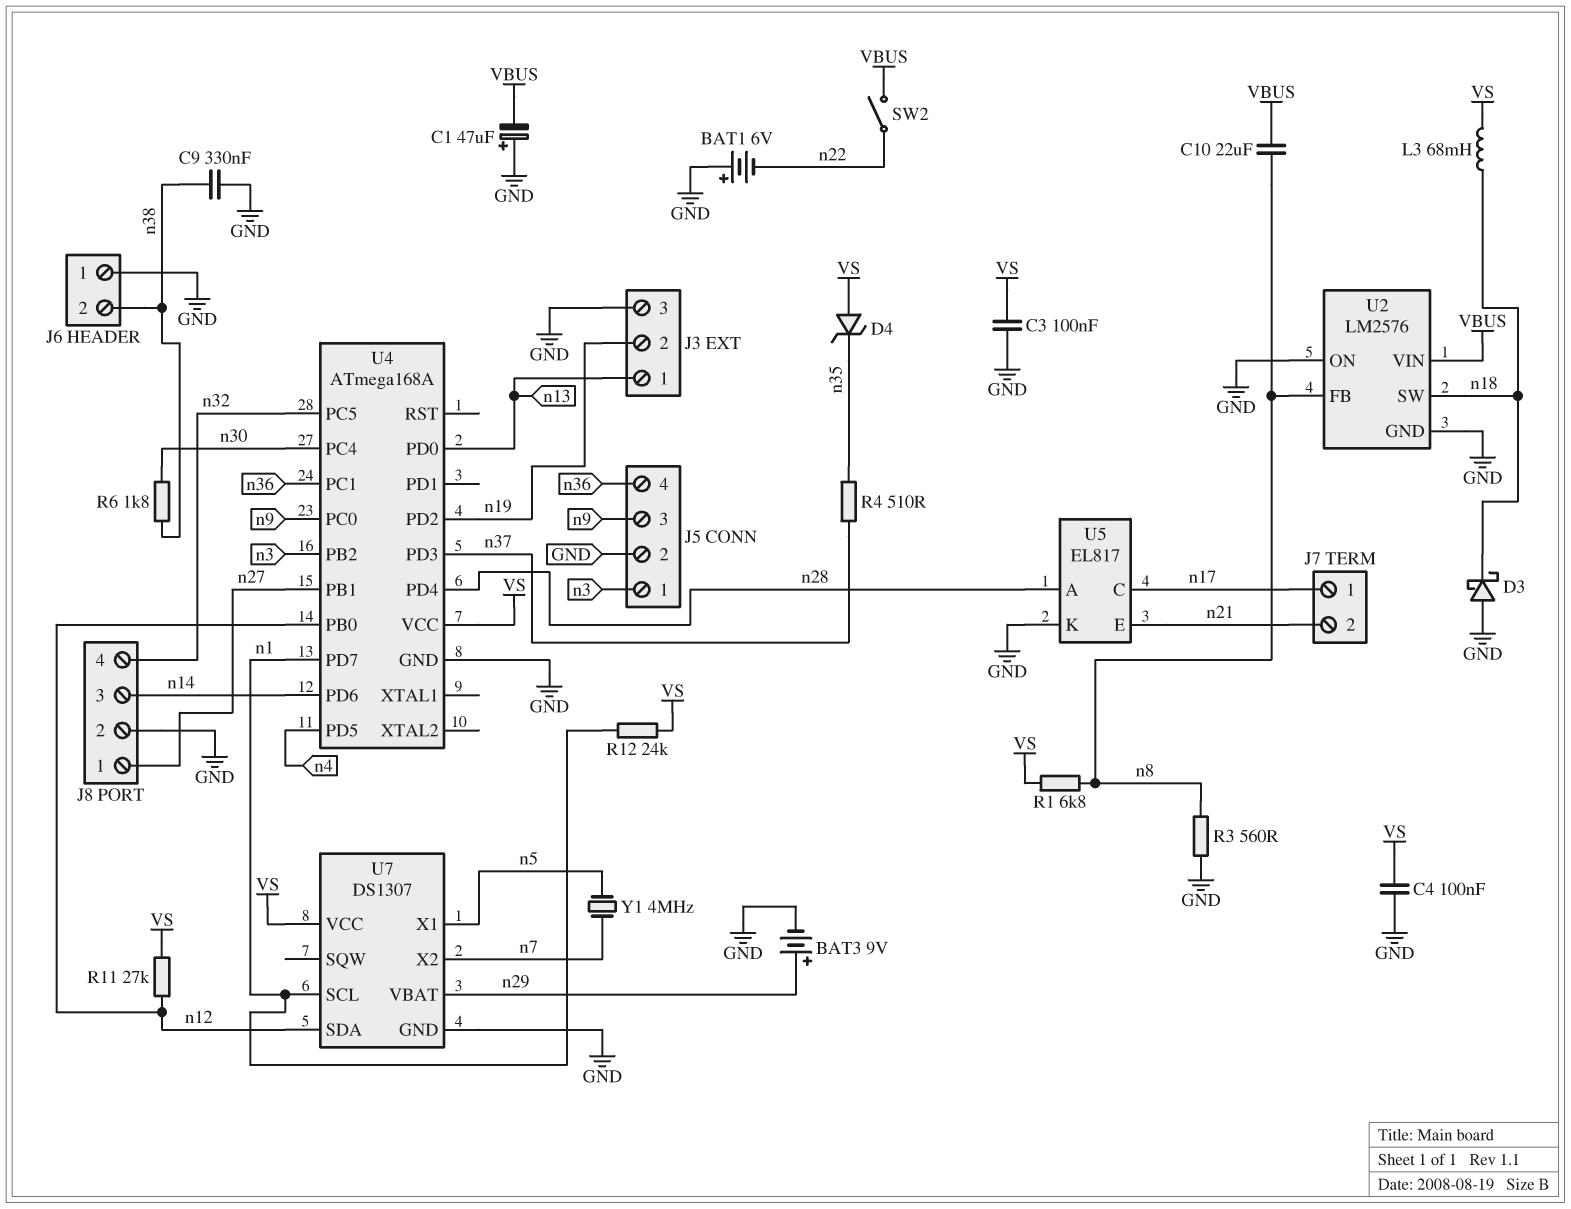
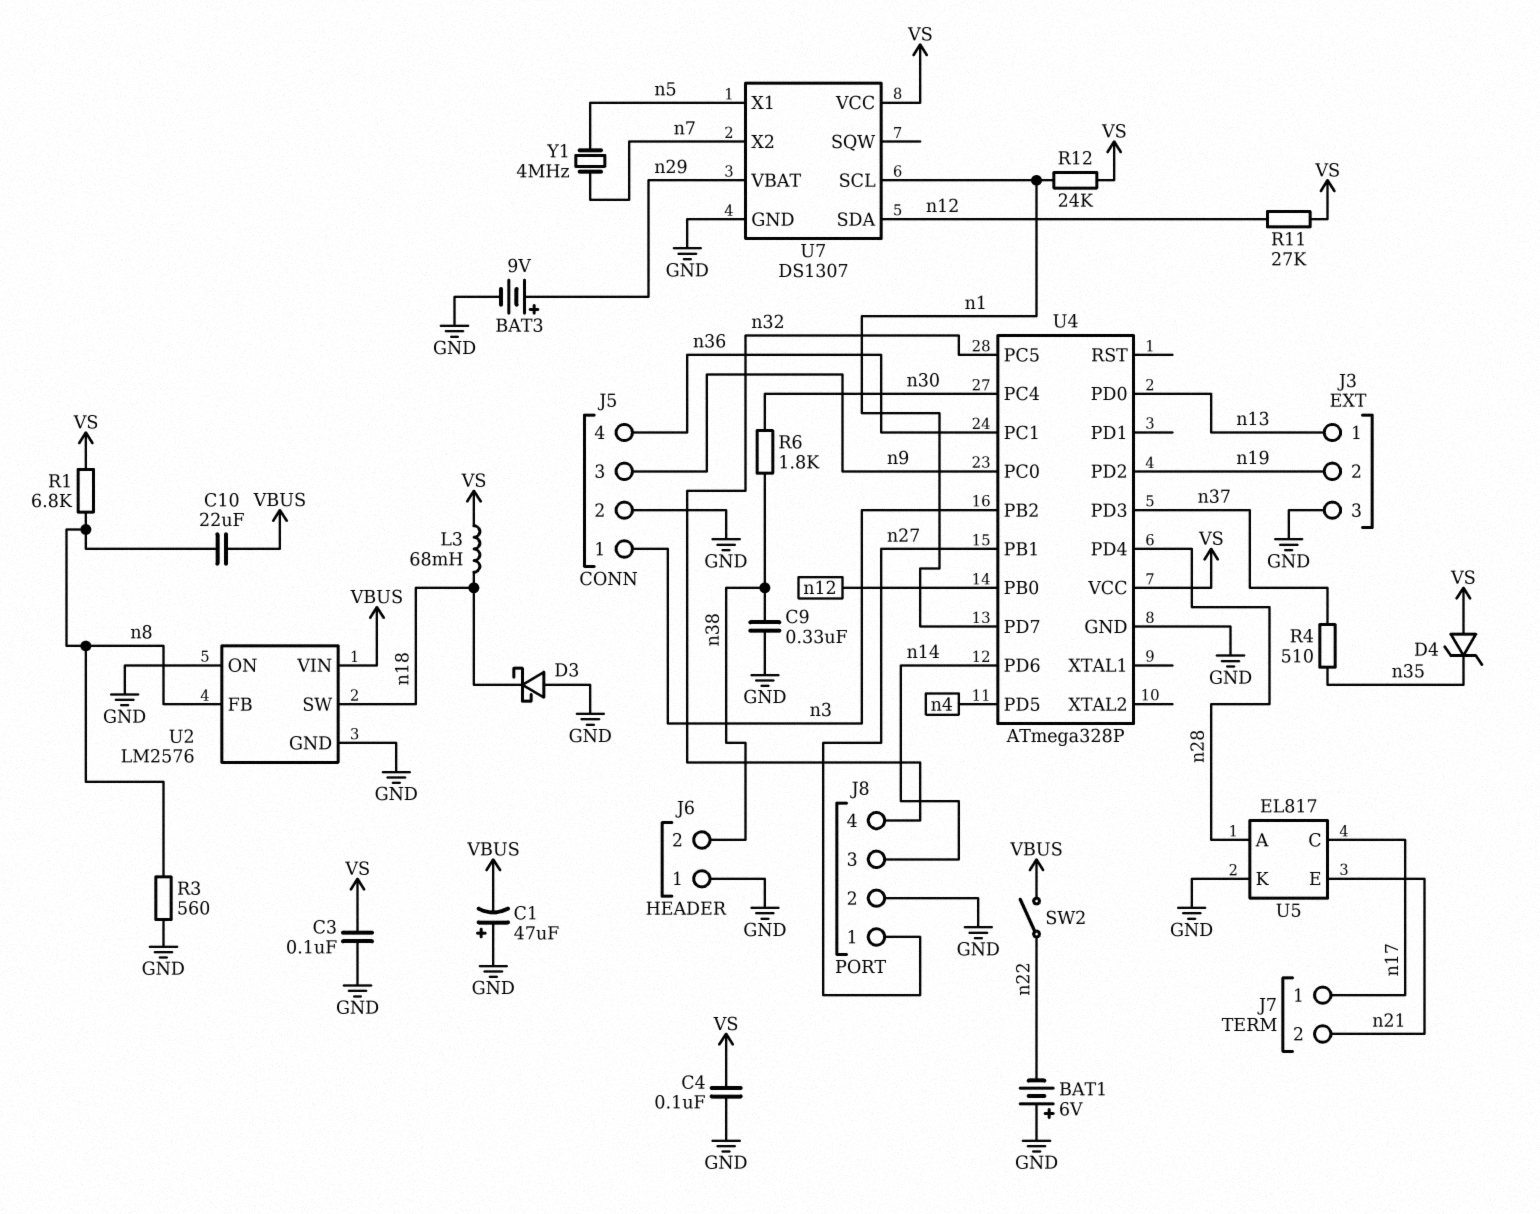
U4: ATmega168A -> ATmega328P

